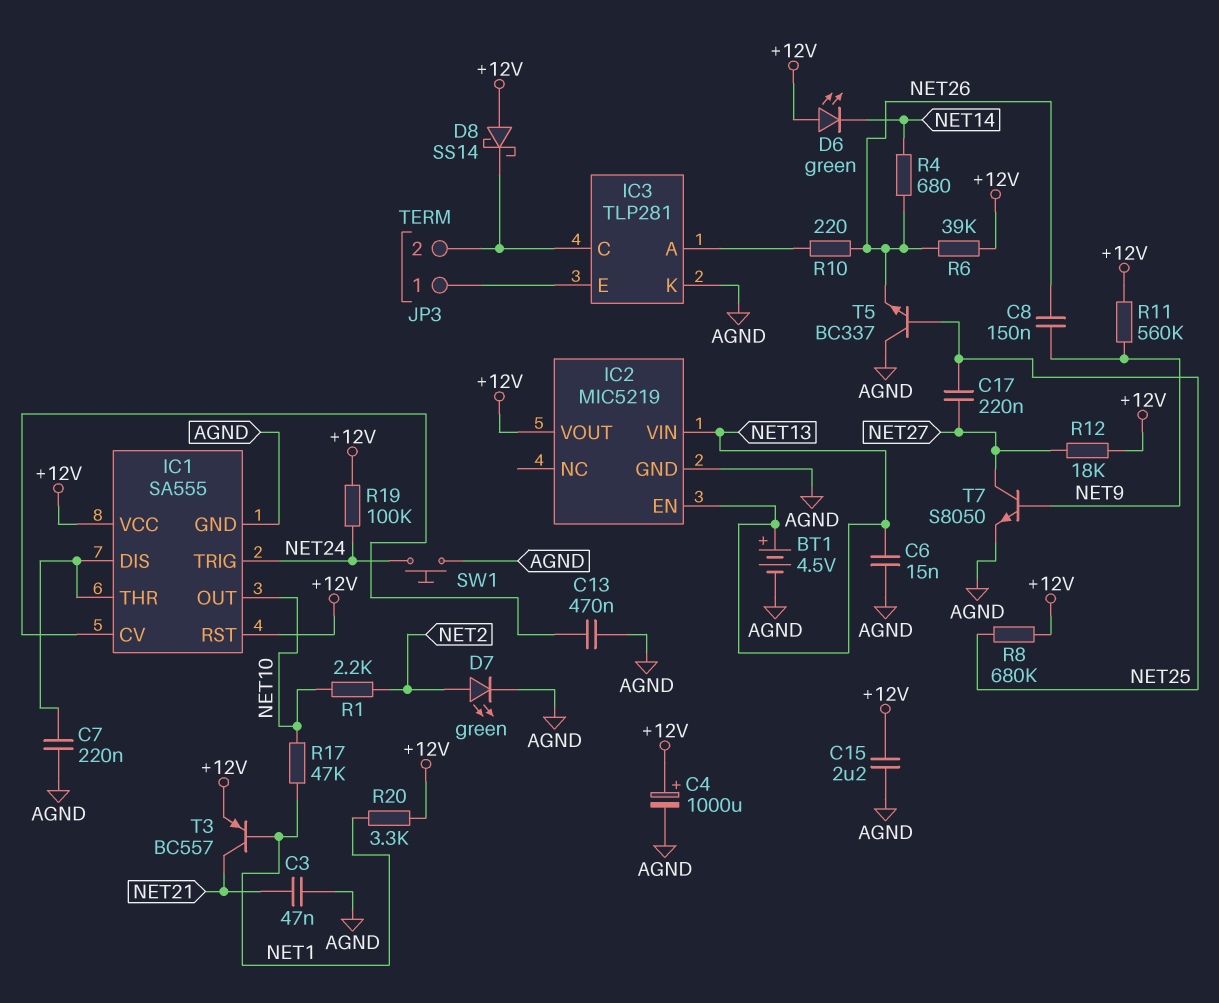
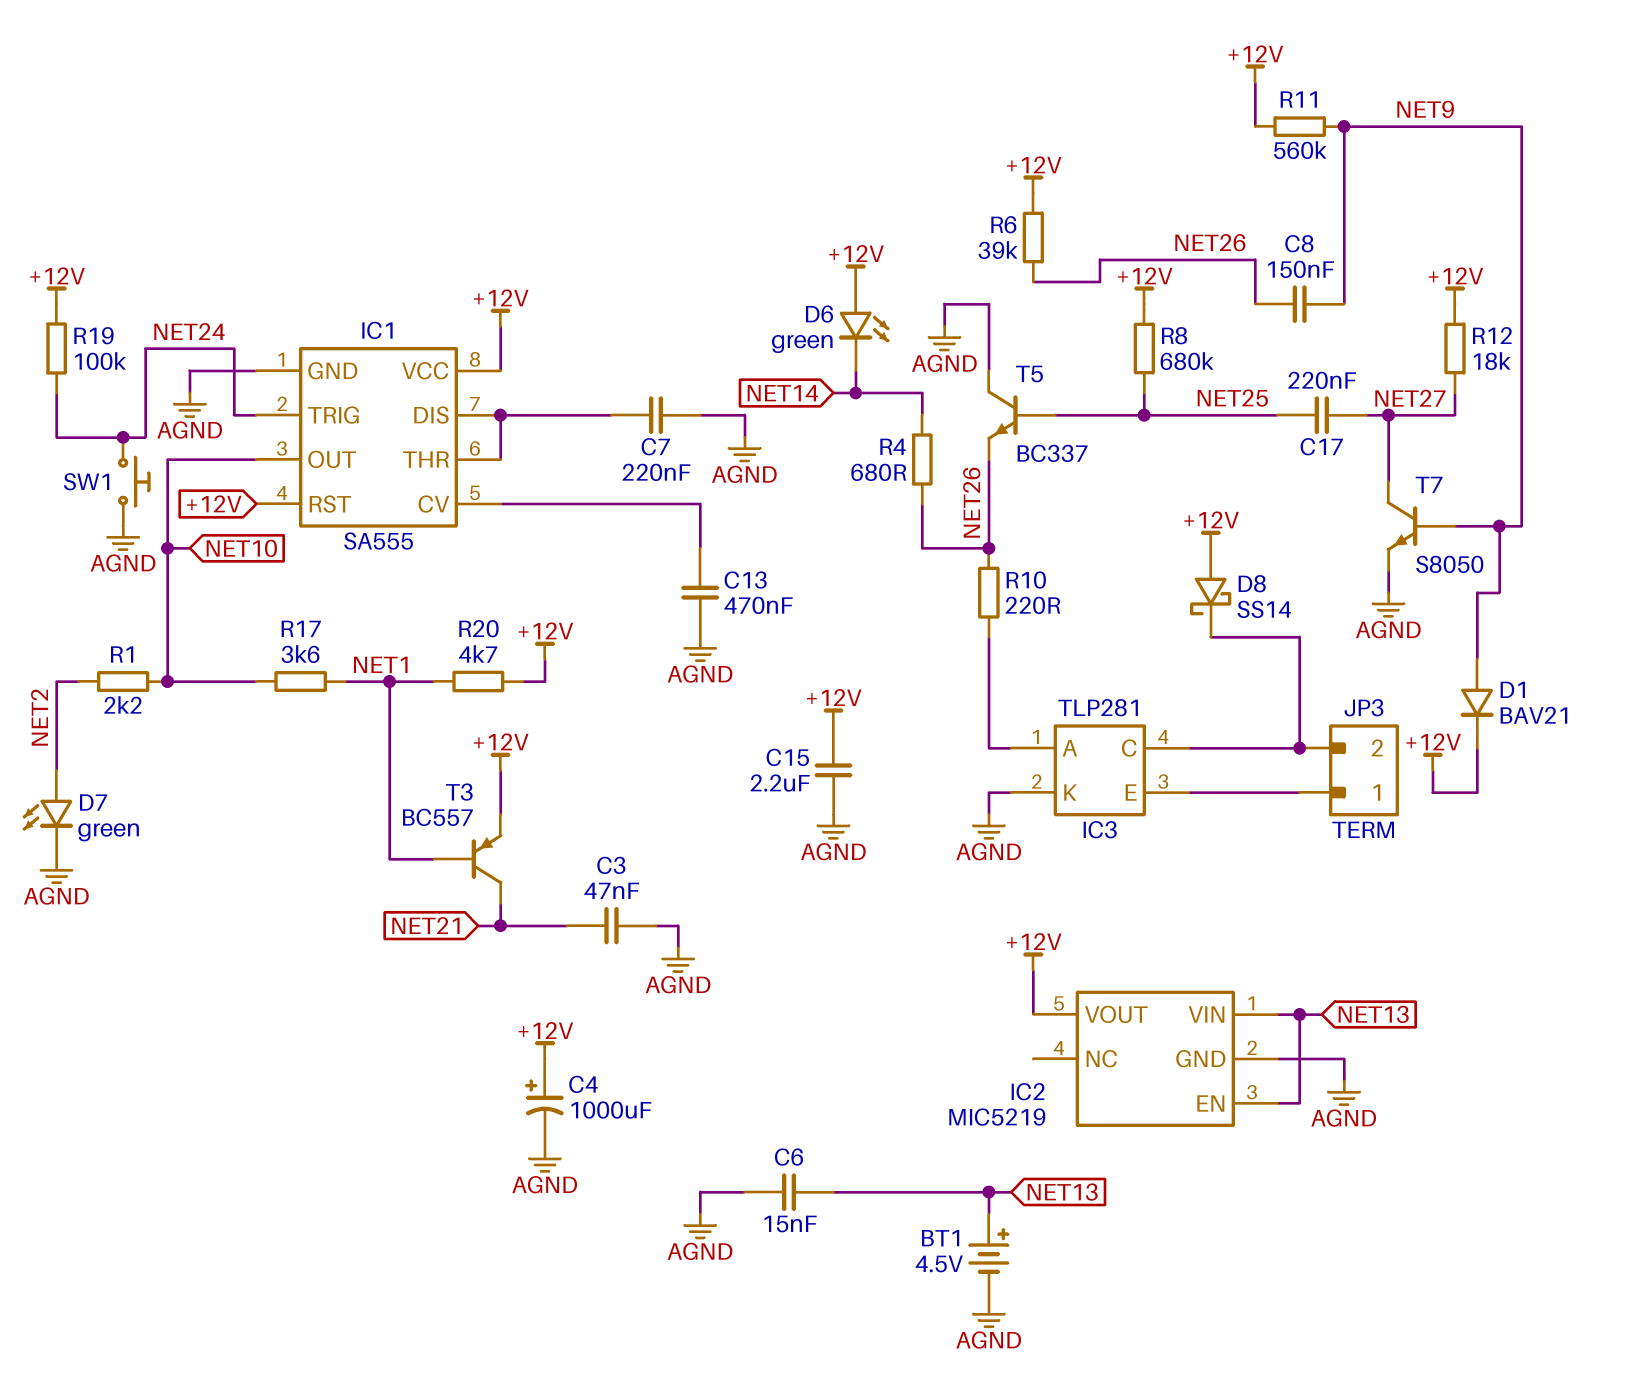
D1: none -> diode BAV21 (A NET9, K +12V)
R17: 47k (NET1, NET10) -> 3.6k (NET1, NET10)
R20: 3.3k (+12V, NET1) -> 4.7k (+12V, NET1)

